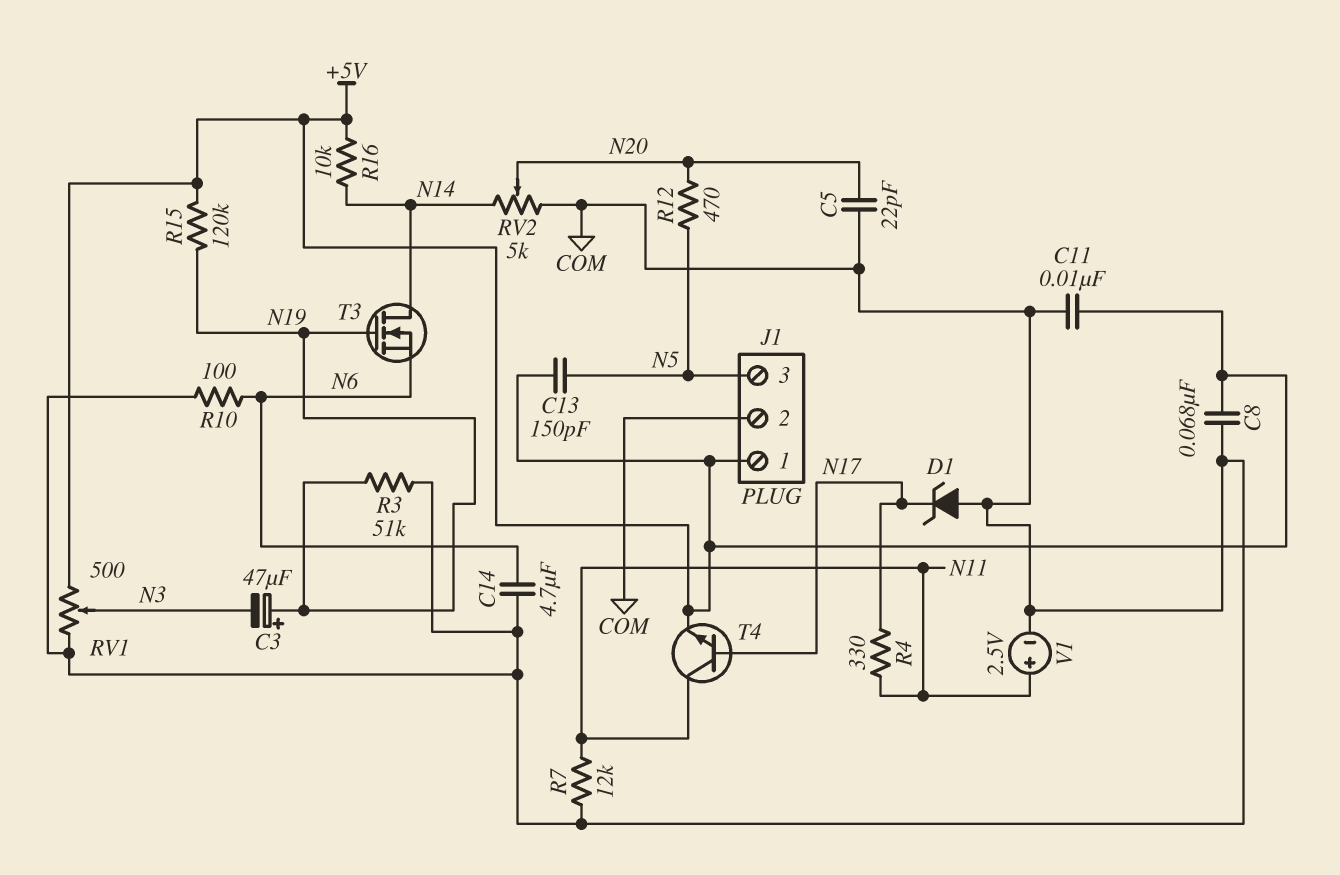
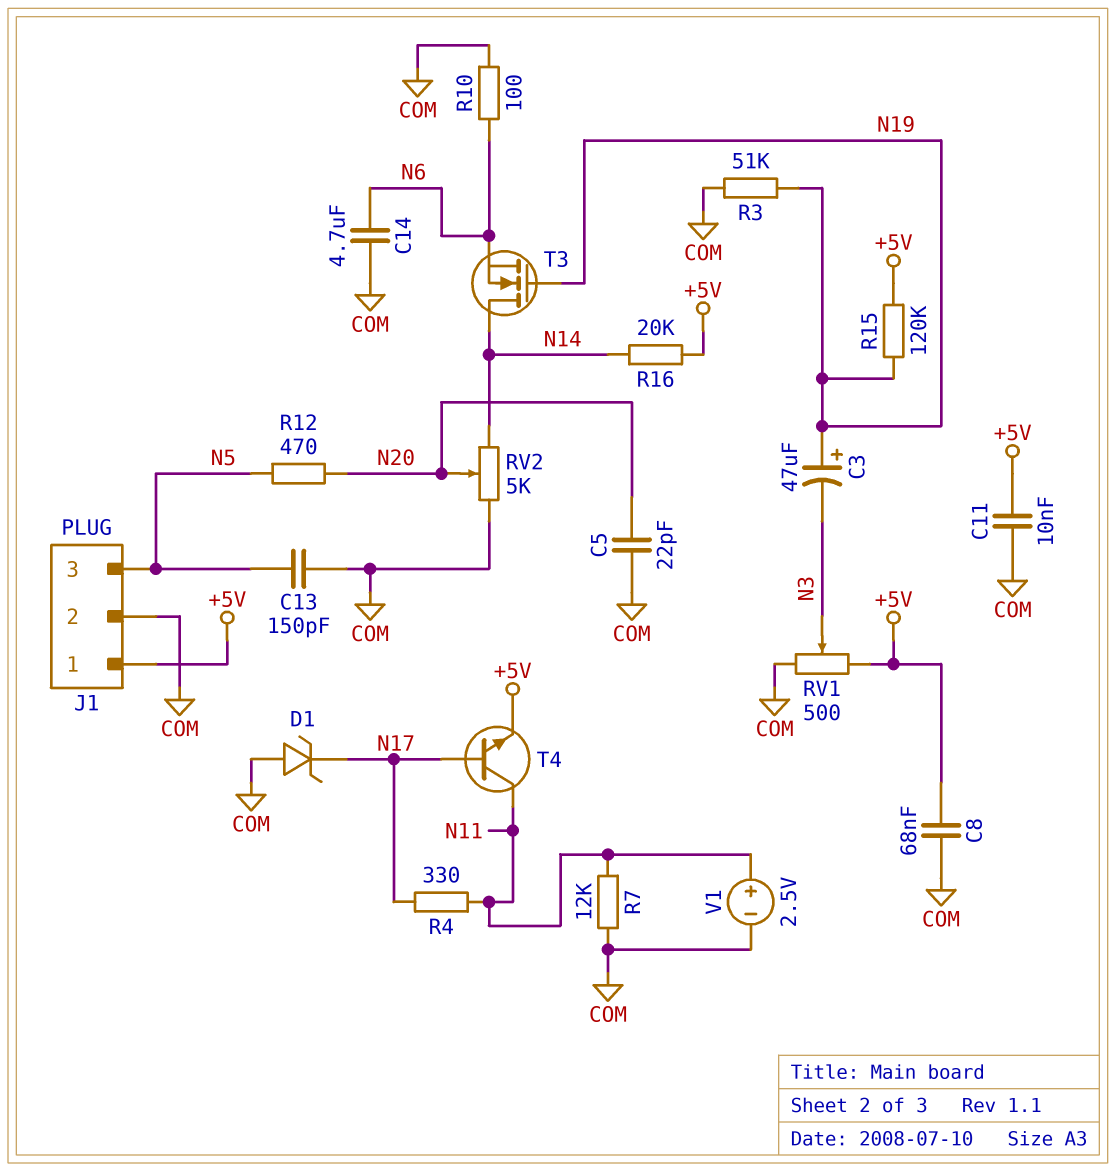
C13: 150pF (+5V, N5) -> 150pF (COM, N5)
R16: 10k (+5V, N14) -> 20k (+5V, N14)

